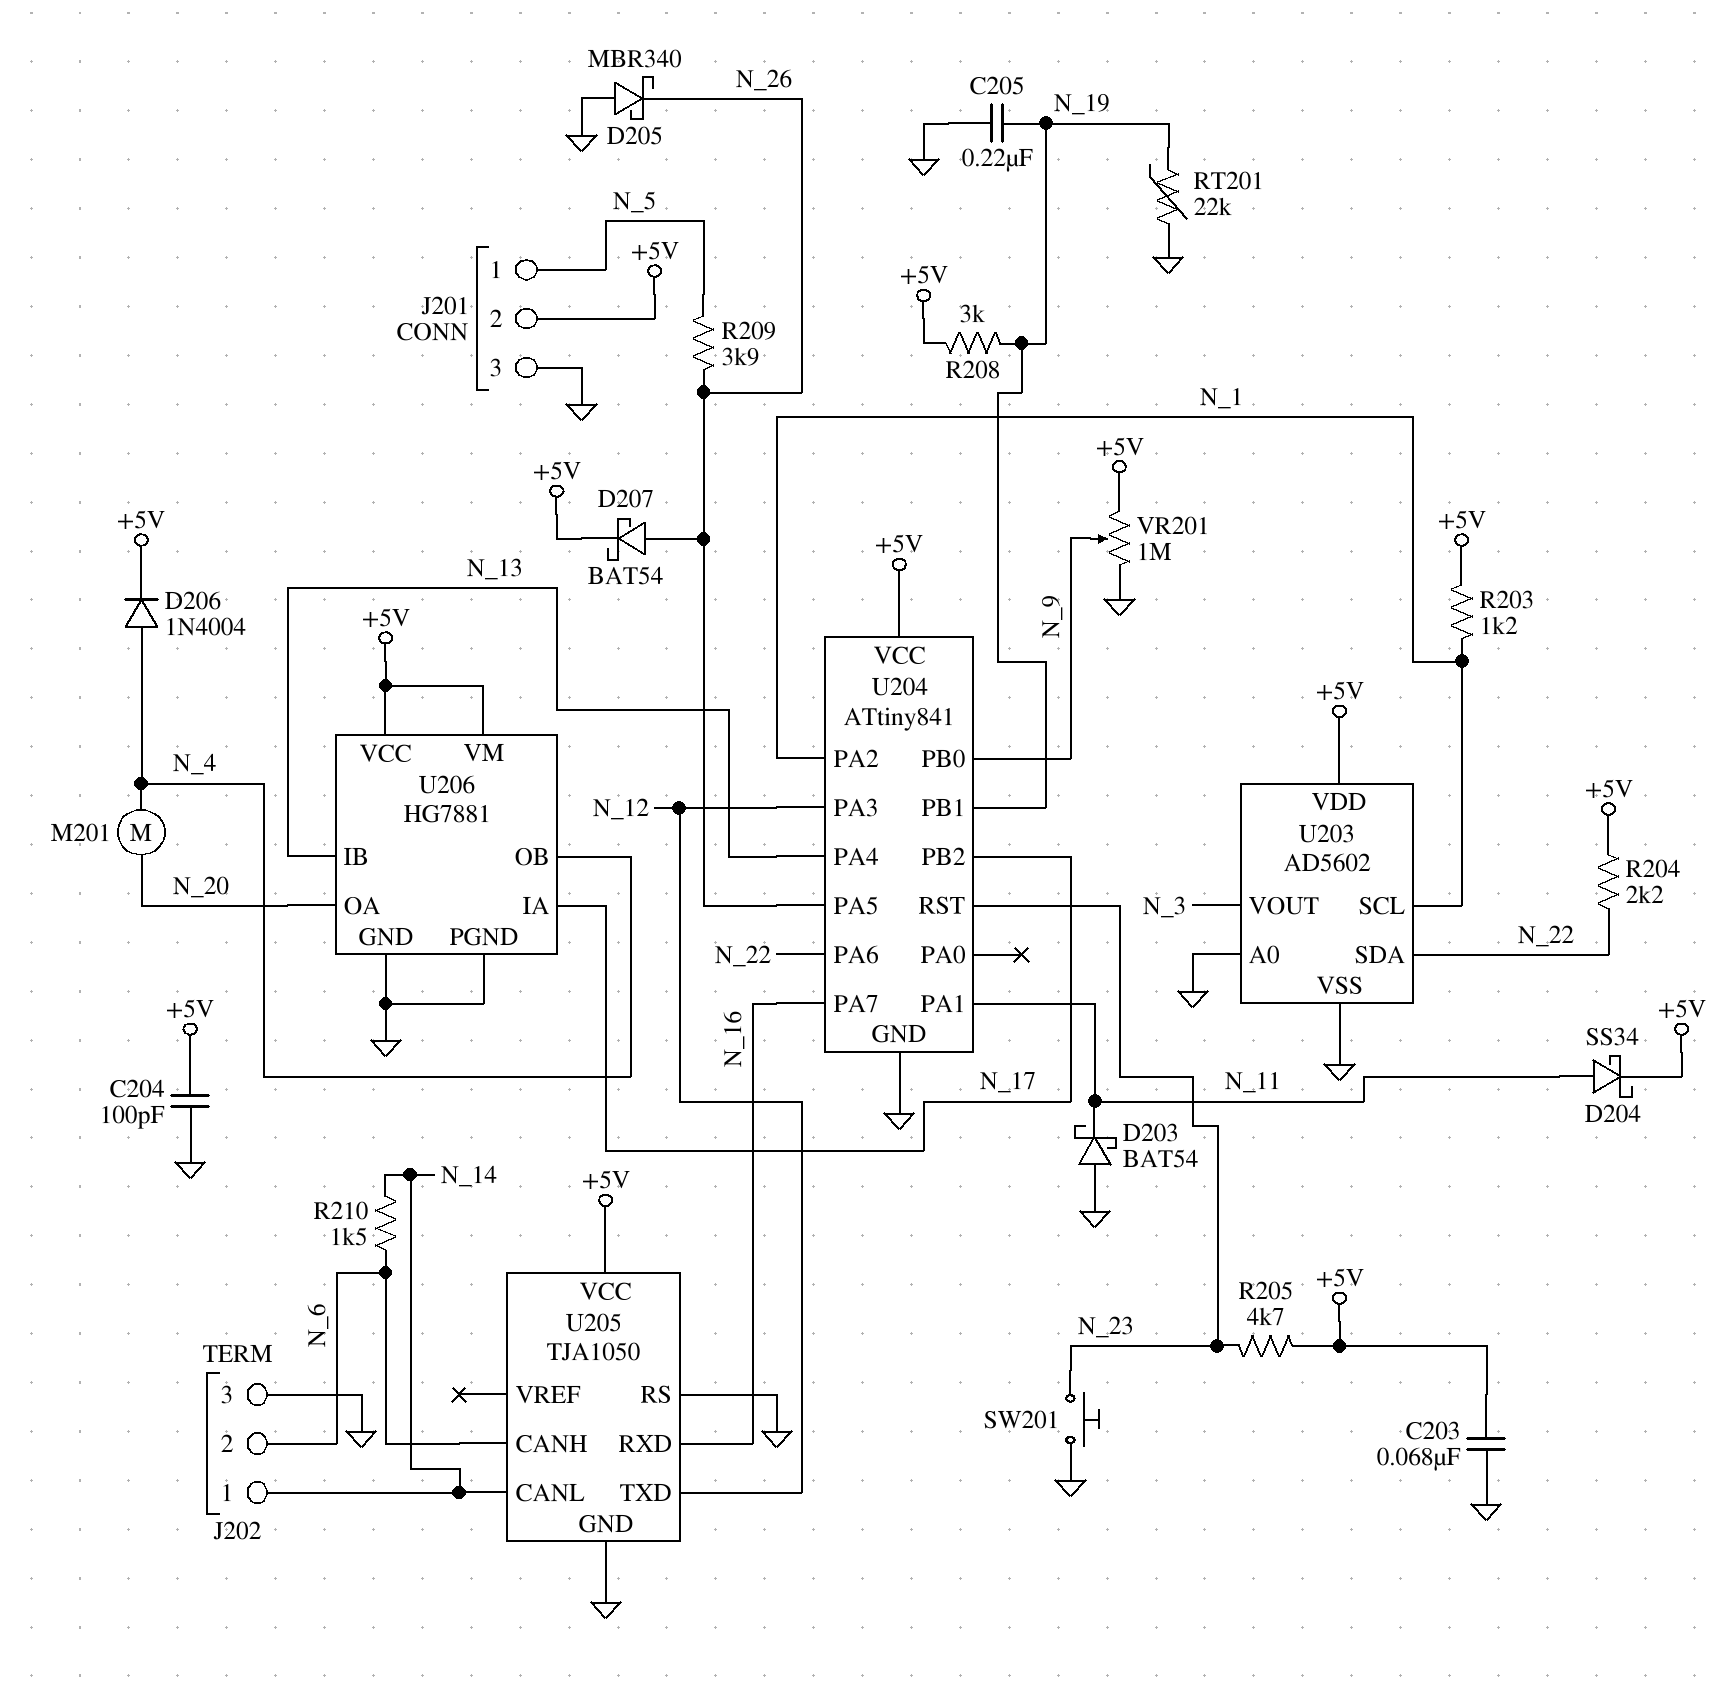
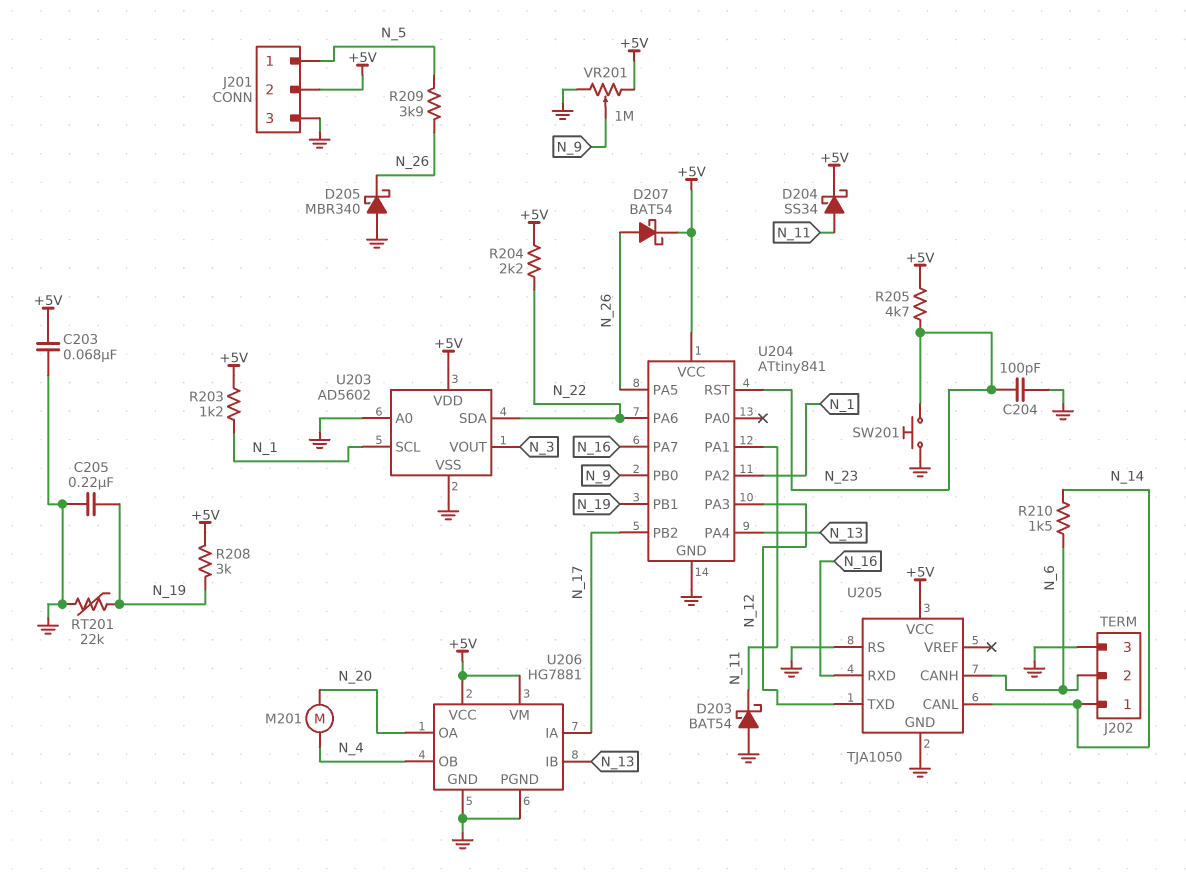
C204: 100pF (+5V, GND) -> 100pF (GND, N_23)
D206: diode 1N4004 (A N_4, K +5V) -> none

